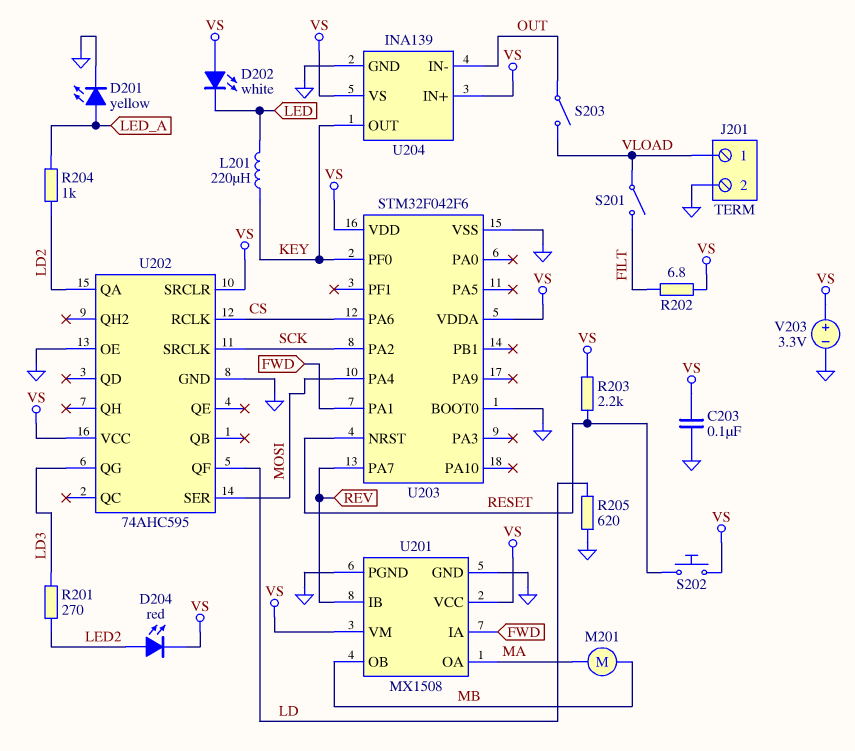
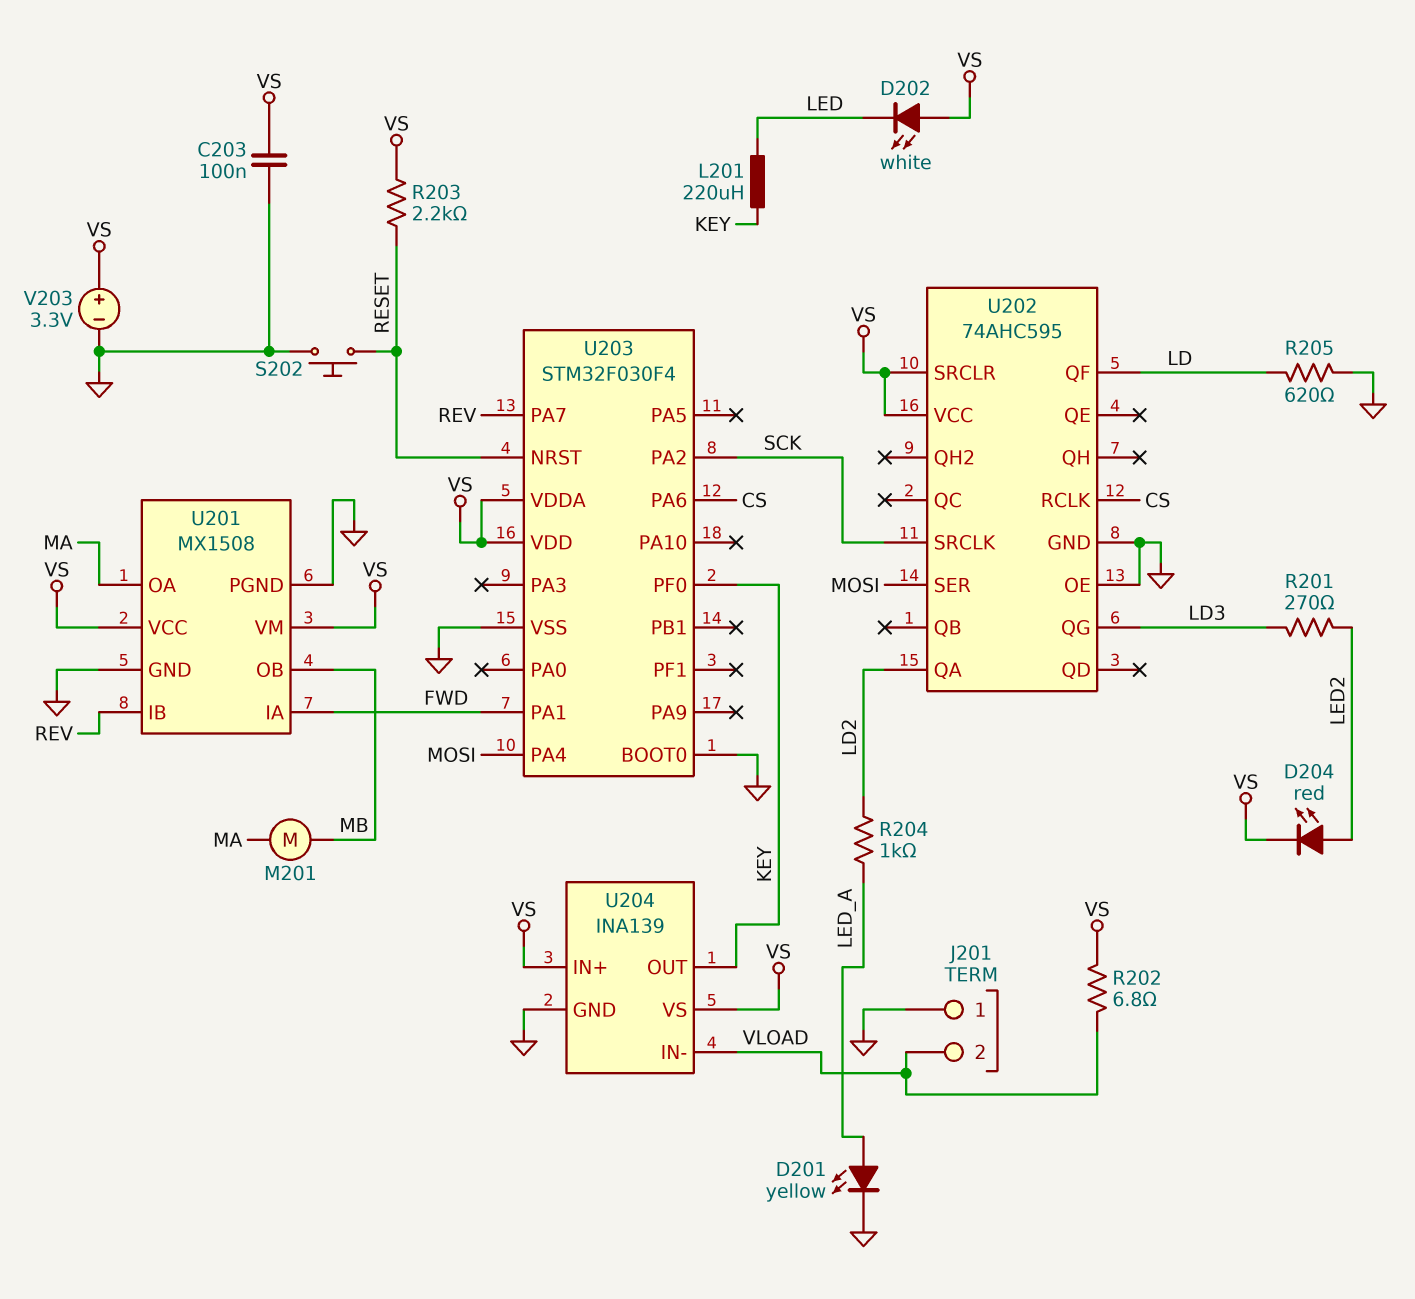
J201 pin 1: VLOAD -> GND
J201 pin 2: GND -> VLOAD
R202: 6.8 (FILT, VS) -> 6.8 (VLOAD, VS)
S201: switch (FILT, VLOAD) -> none
S202: button (RESET, VS) -> button (GND, RESET)
S203: switch (OUT, VLOAD) -> none
U203: STM32F042F6 -> STM32F030F4
U204 pin IN-: OUT -> VLOAD

